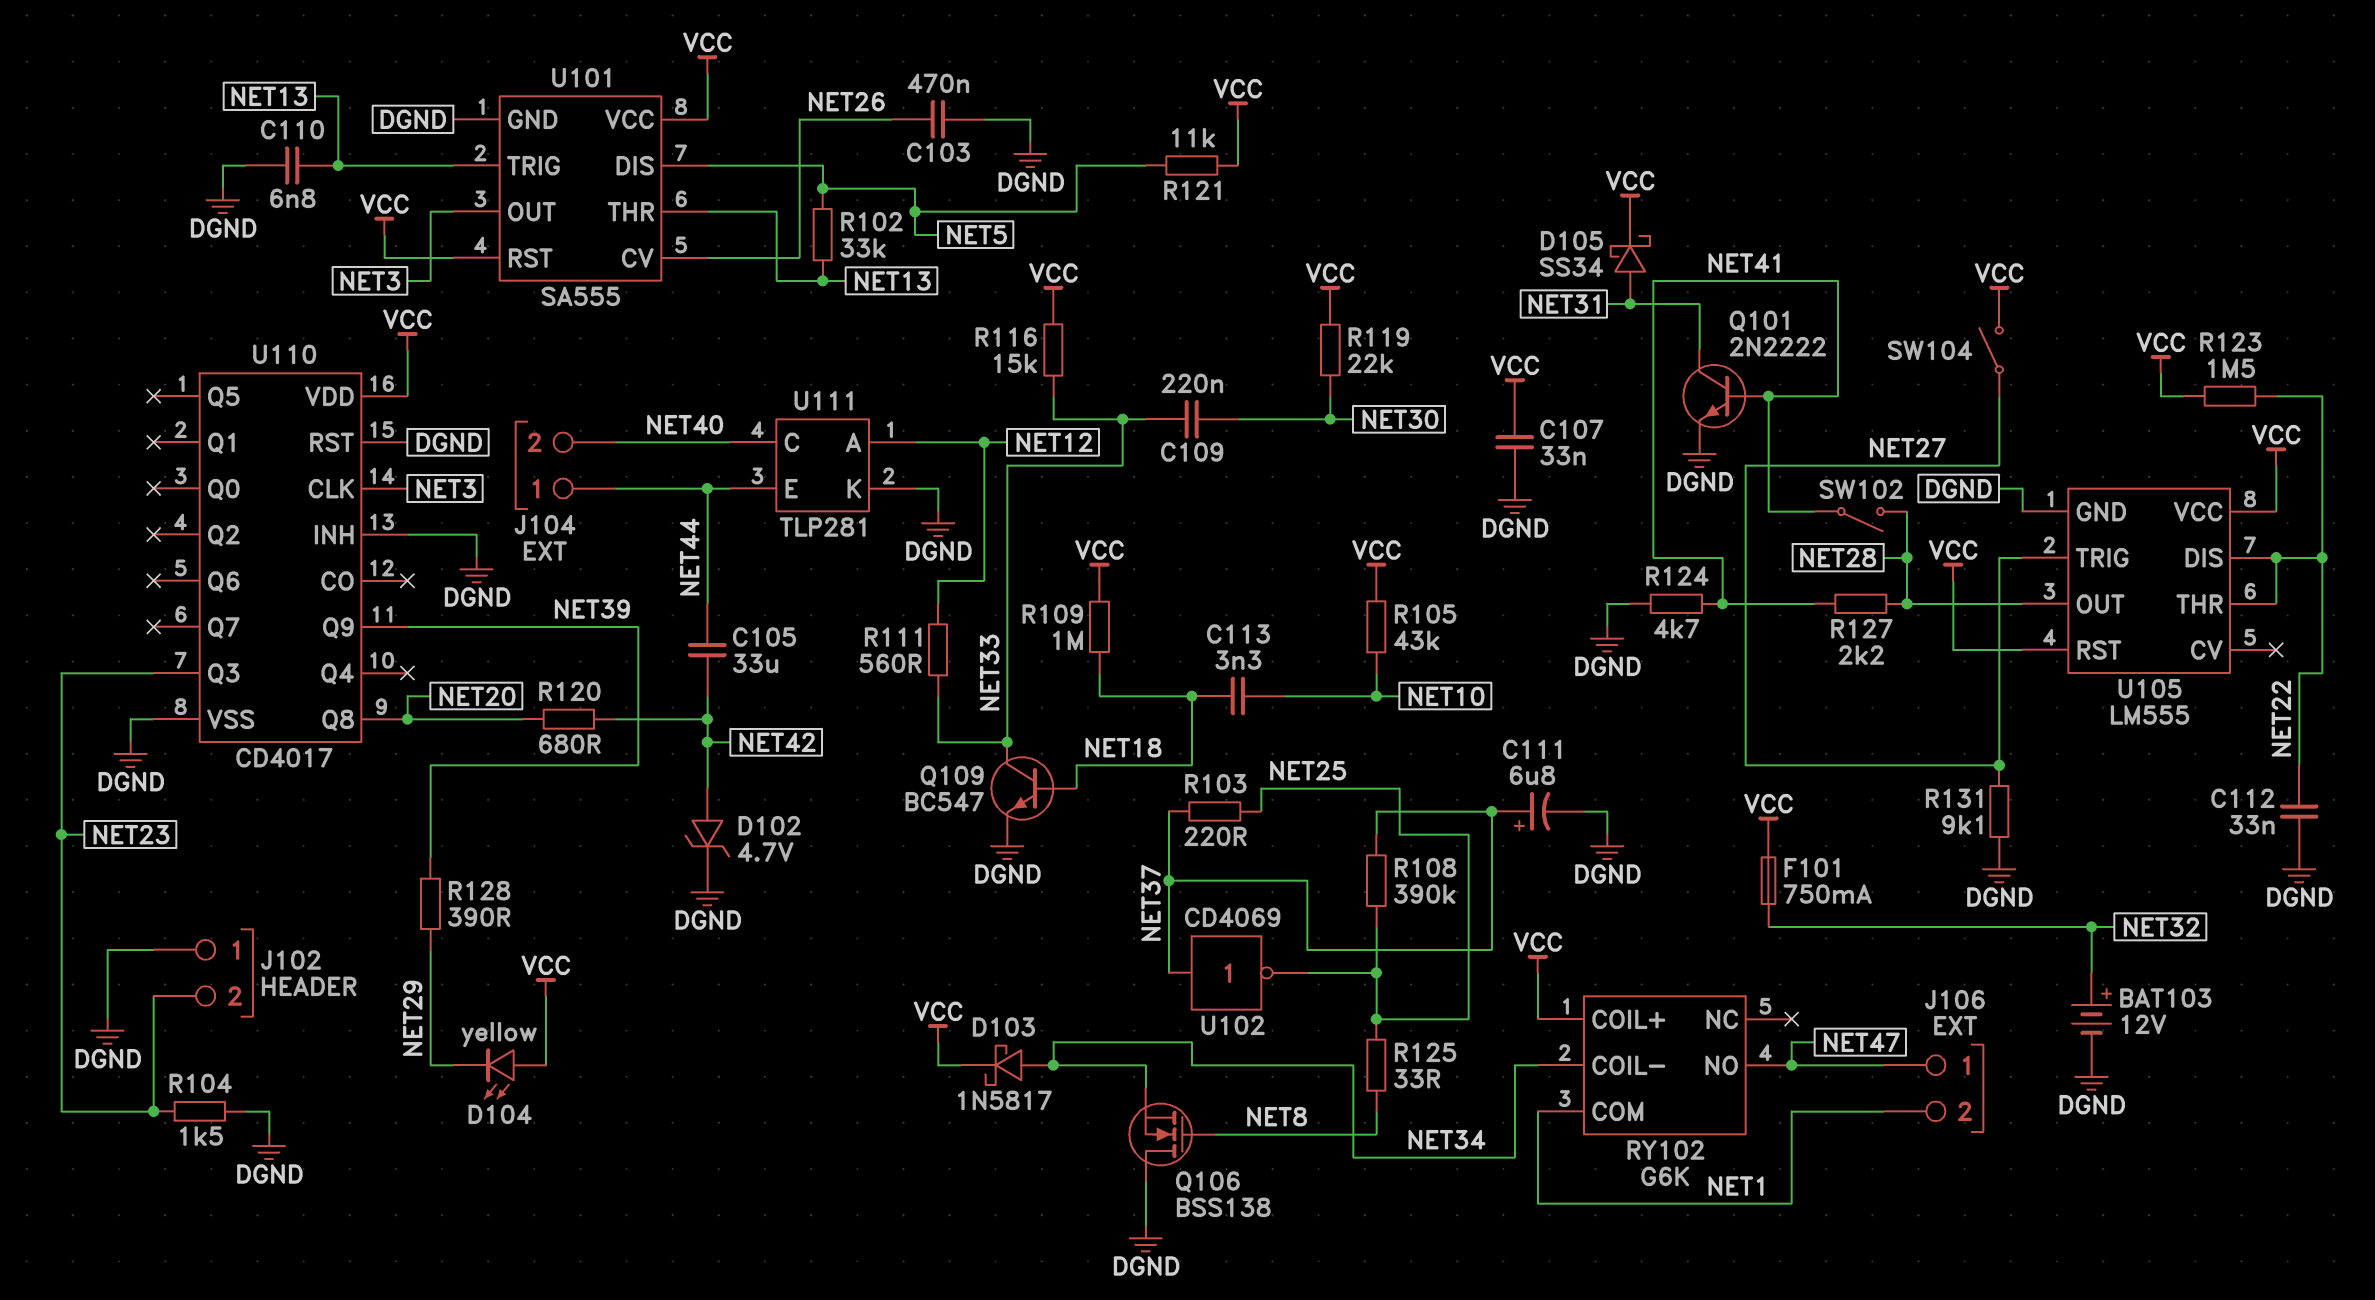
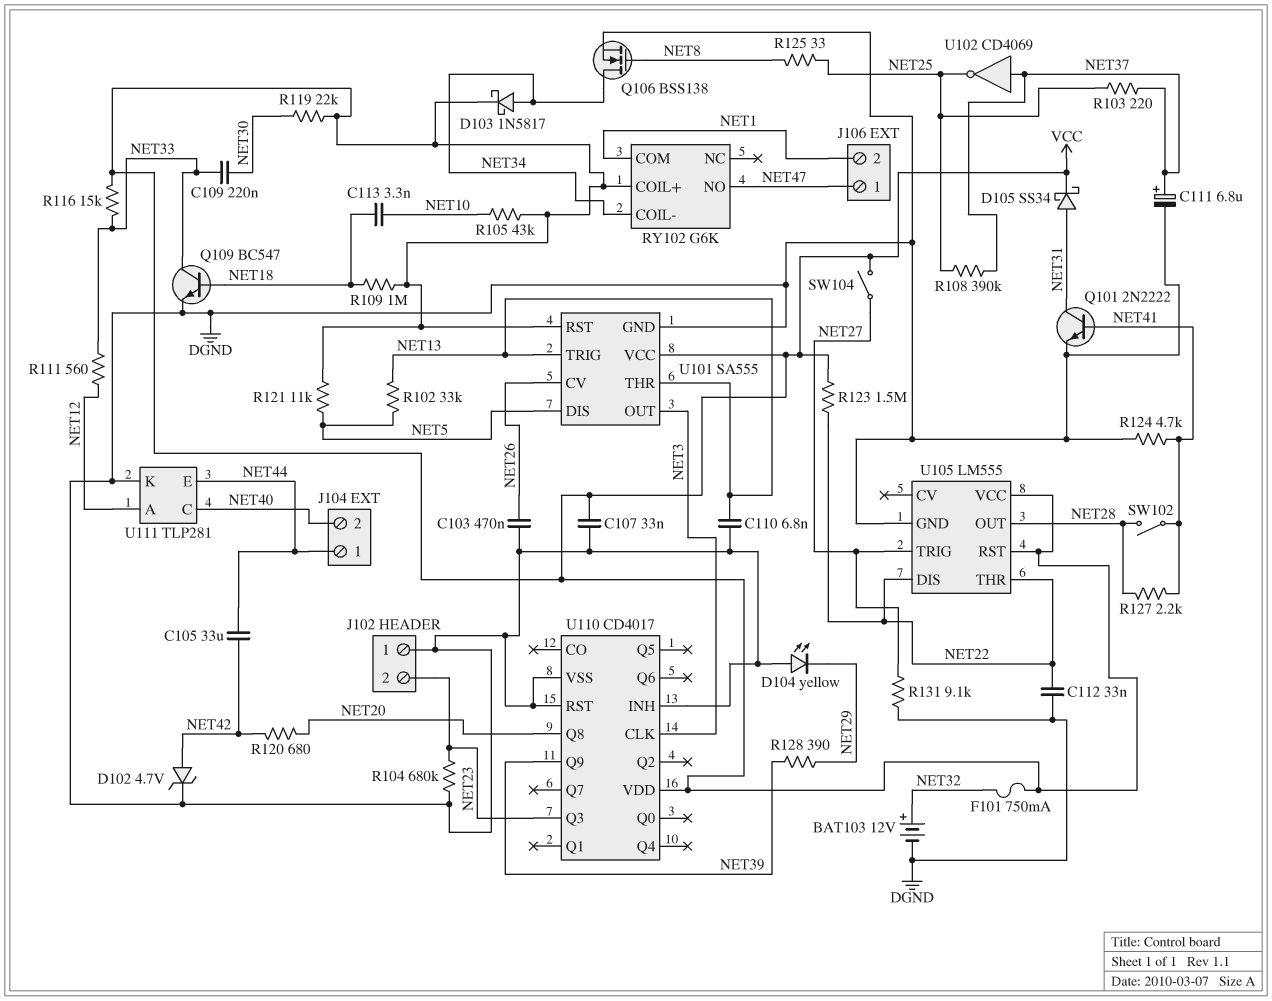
D104: LED yellow (A VCC, K NET29) -> LED yellow (A DGND, K NET29)
Q106: NMOS BSS138 (G NET8, D DGND, S NET34) -> NMOS BSS138 (G NET8, D NET34, S DGND)
R104: 1.5k (DGND, NET23) -> 680k (DGND, NET23)

